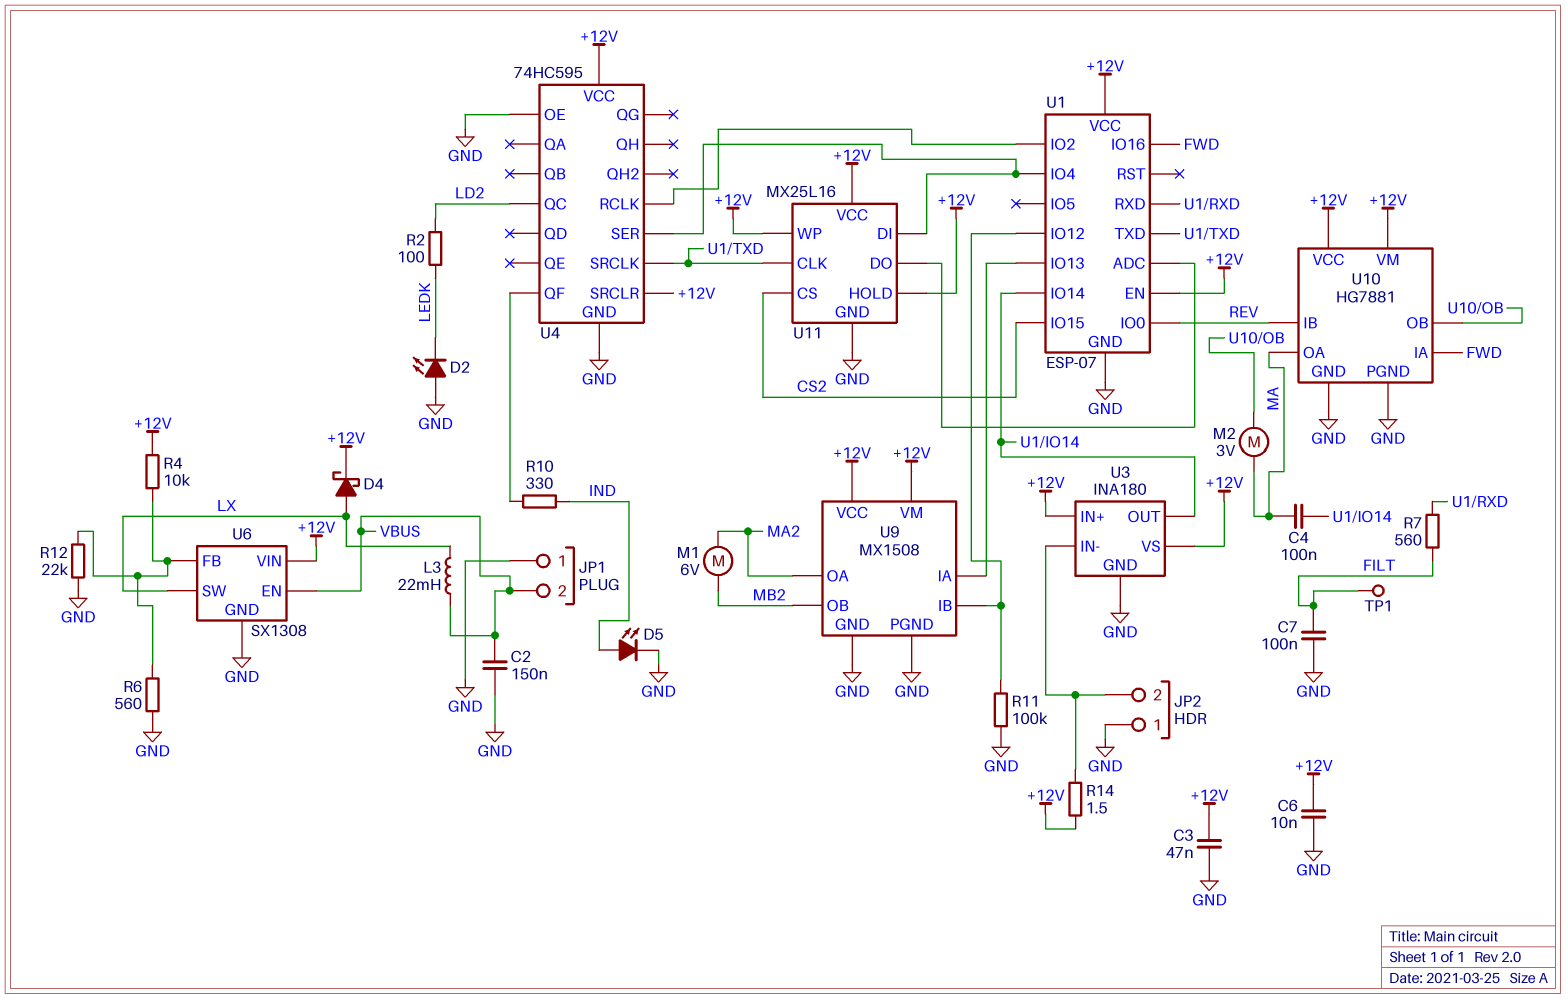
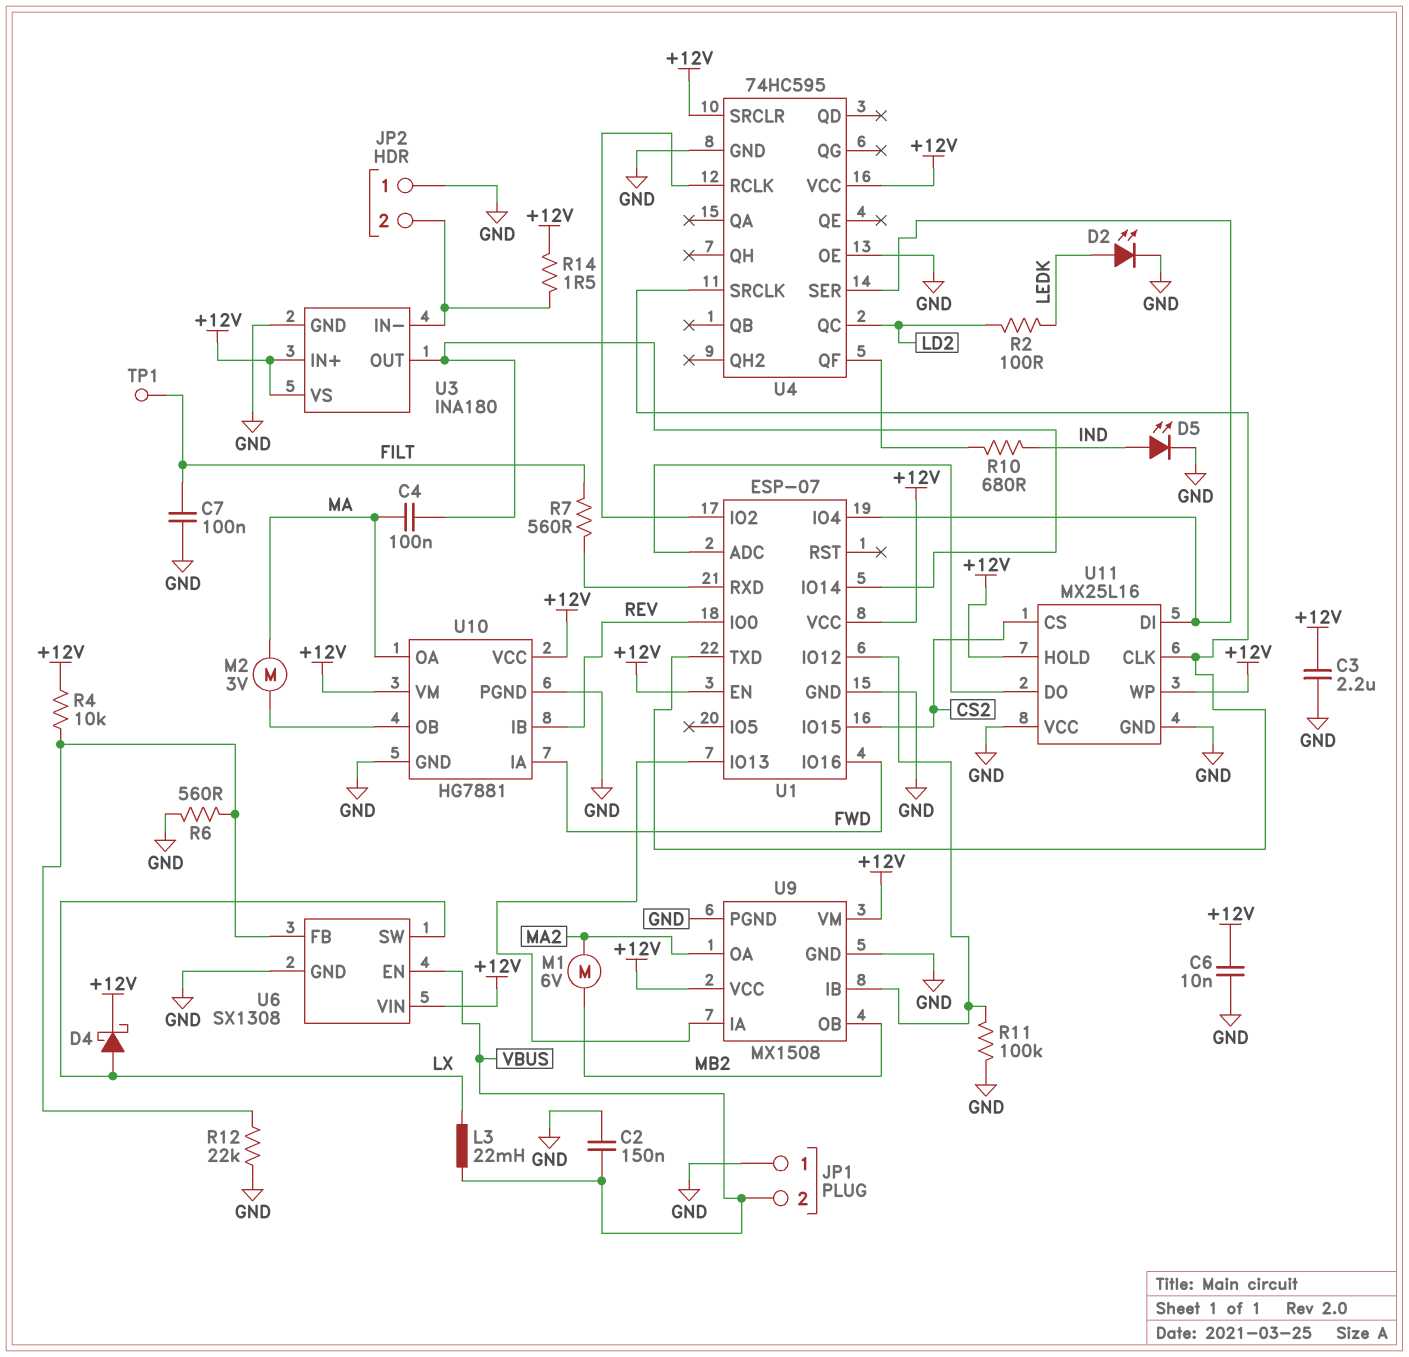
C3: 47nF (+12V, GND) -> 2.2uF (+12V, GND)
D2: LED (A GND, K LEDK) -> LED (A LEDK, K GND)
R10: 330 (IND, U4/QF) -> 680 (IND, U4/QF)
U11 pin VCC: +12V -> GND

